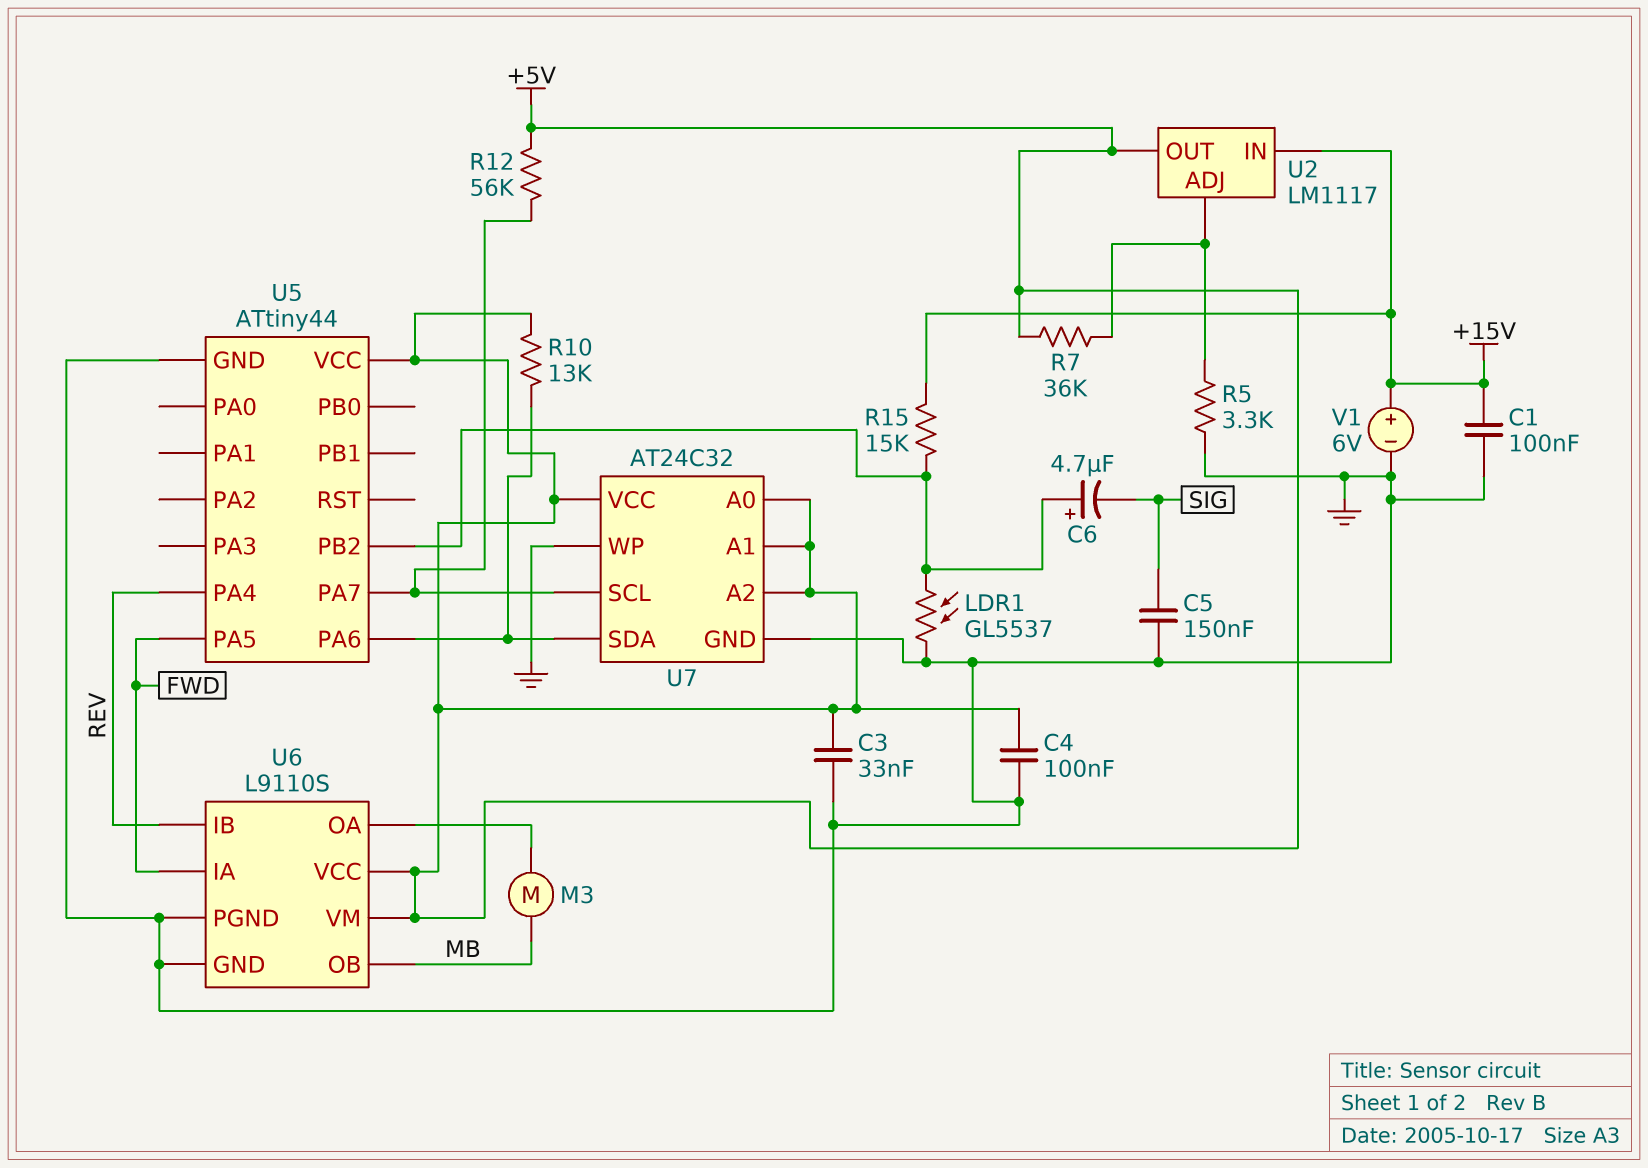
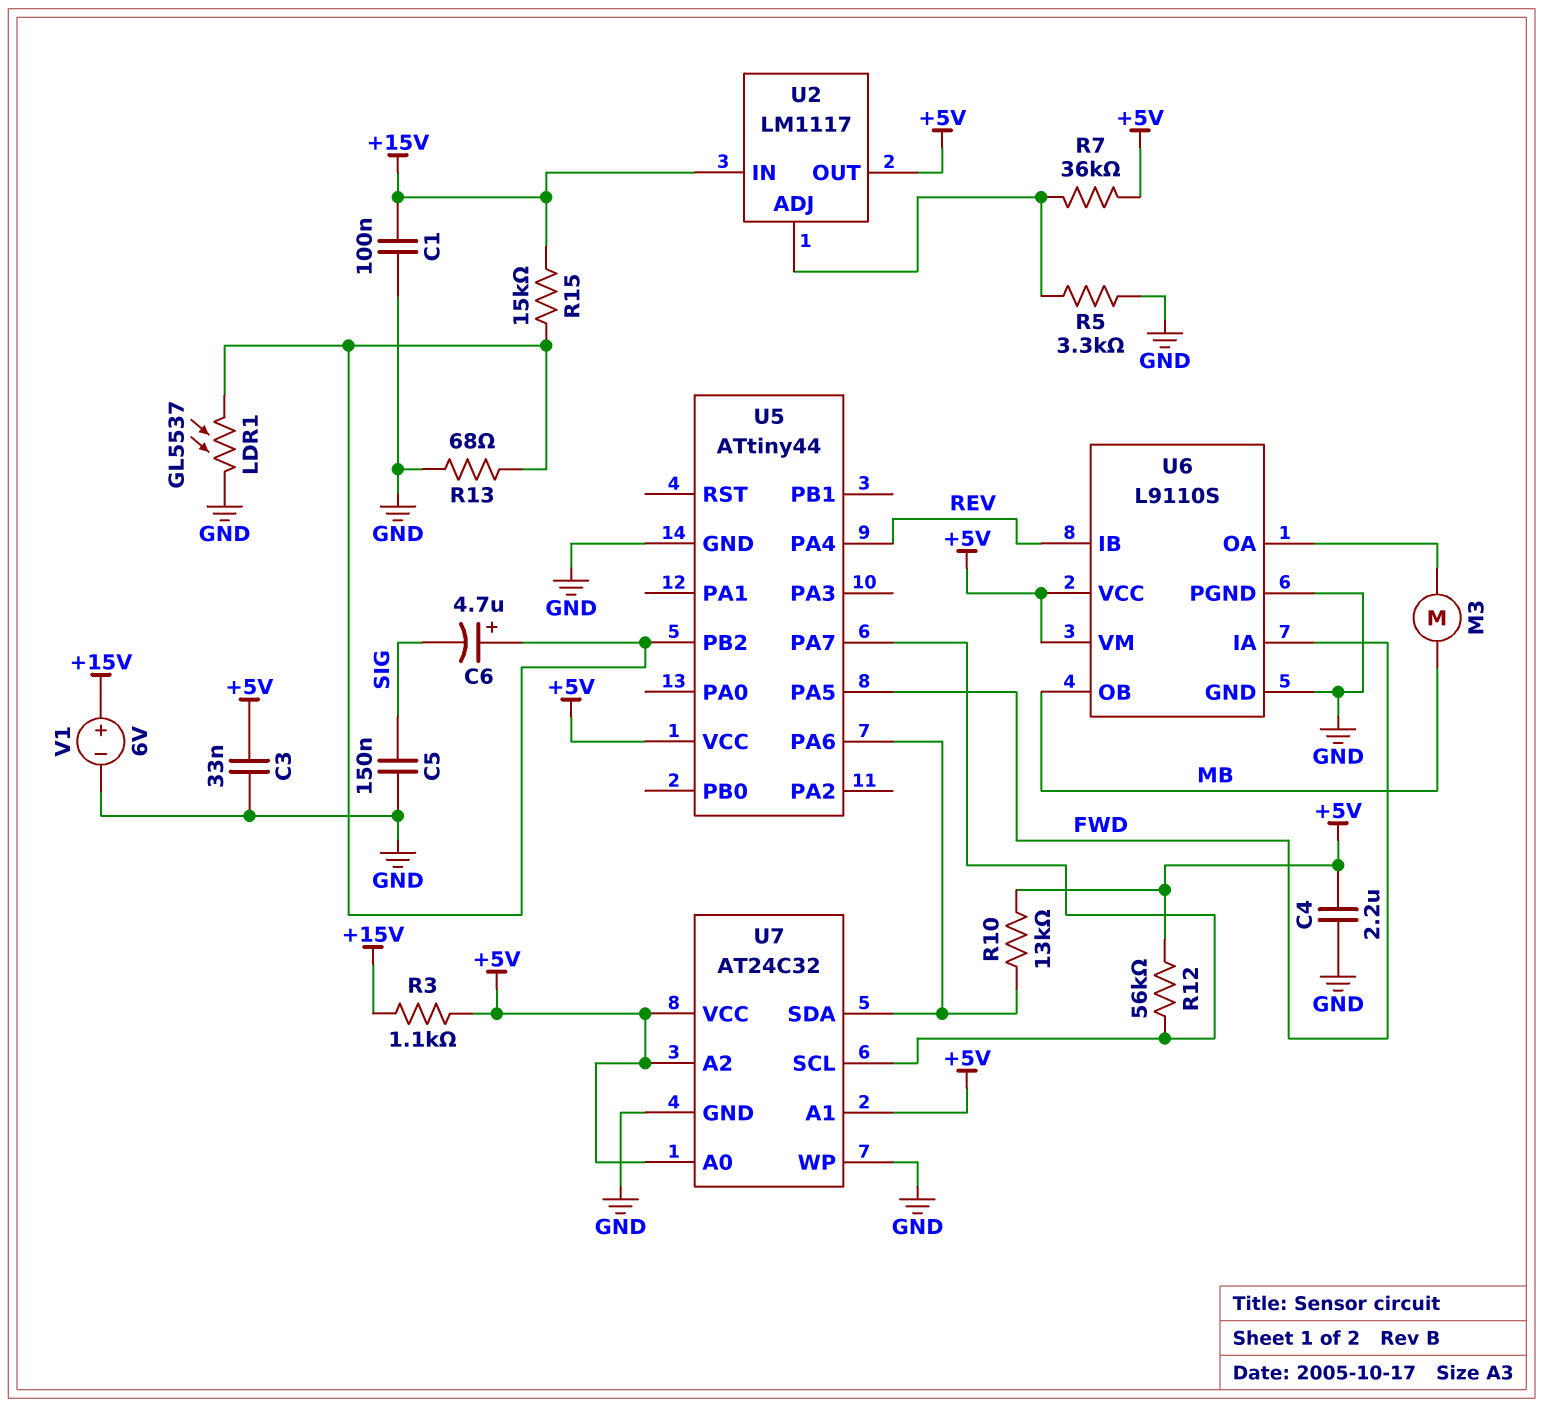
C4: 100nF (+5V, GND) -> 2.2uF (+5V, GND)
R3: none -> 1.1k (+5V, +15V)
R13: none -> 68 (GND, U5/PB2)

